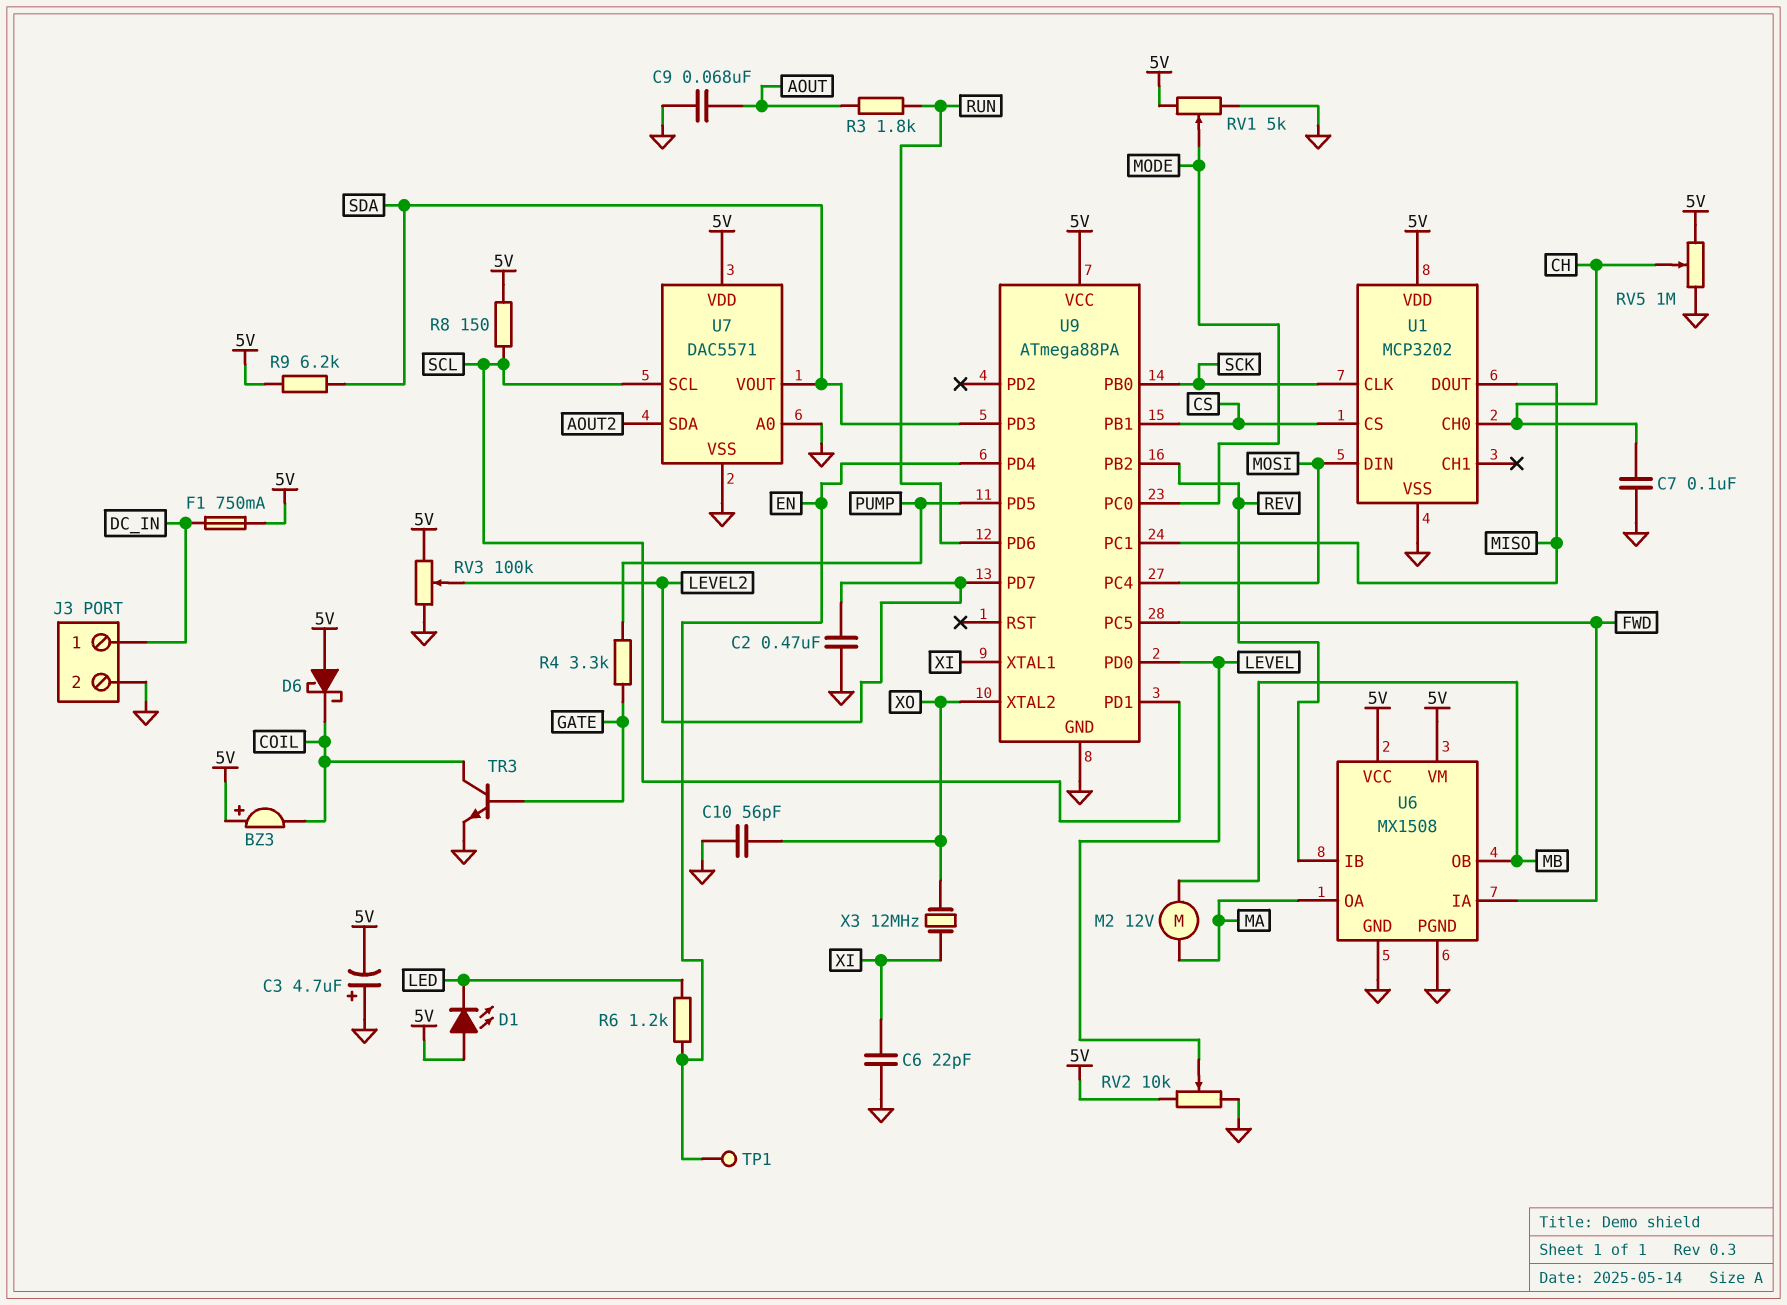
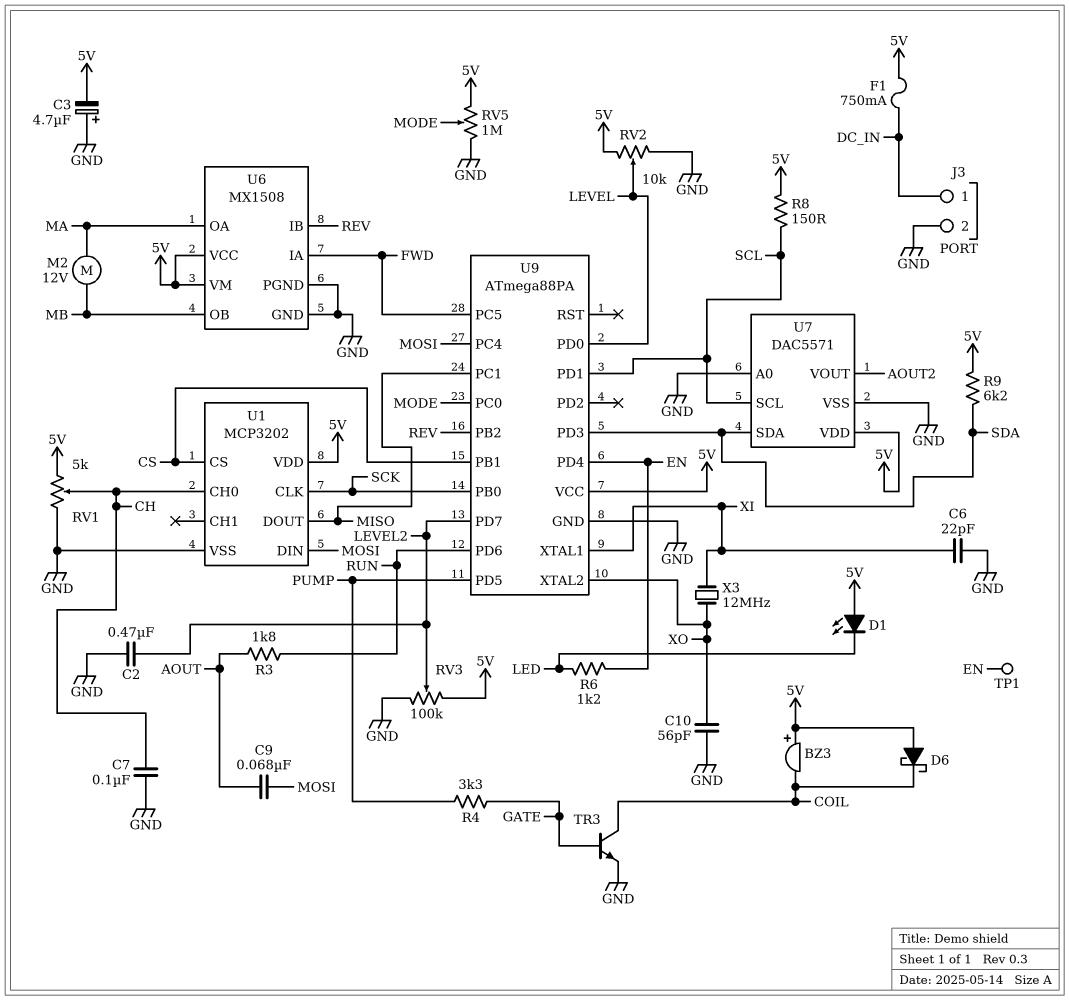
C9: 68nF (AOUT, GND) -> 68nF (AOUT, MOSI)
RV1: 5k (5V, GND, wiper MODE) -> 5k (5V, GND, wiper CH)
RV5: 1M (5V, GND, wiper CH) -> 1M (5V, GND, wiper MODE)
U7 pin SDA: AOUT2 -> SDA
U7 pin VOUT: SDA -> AOUT2

